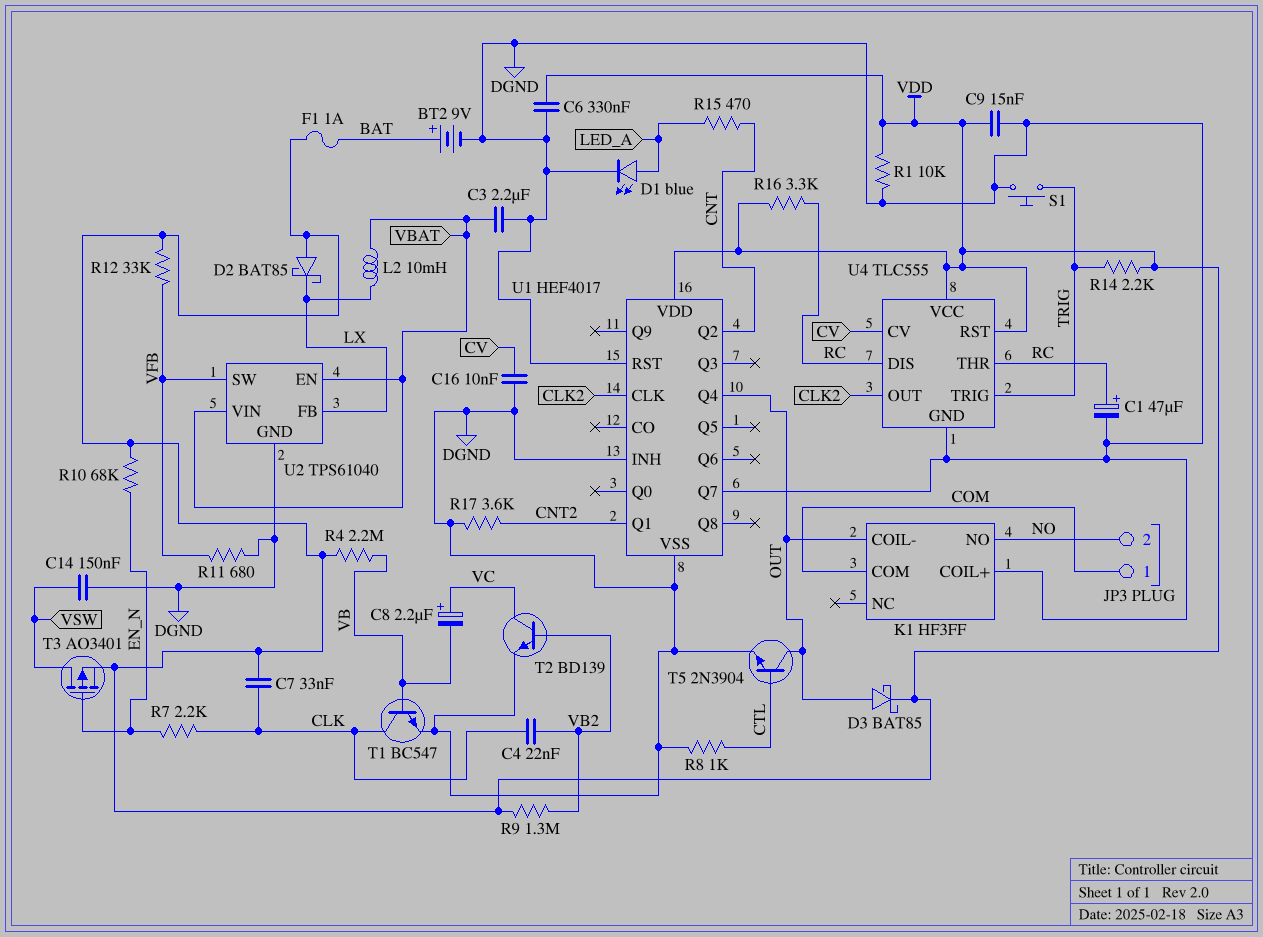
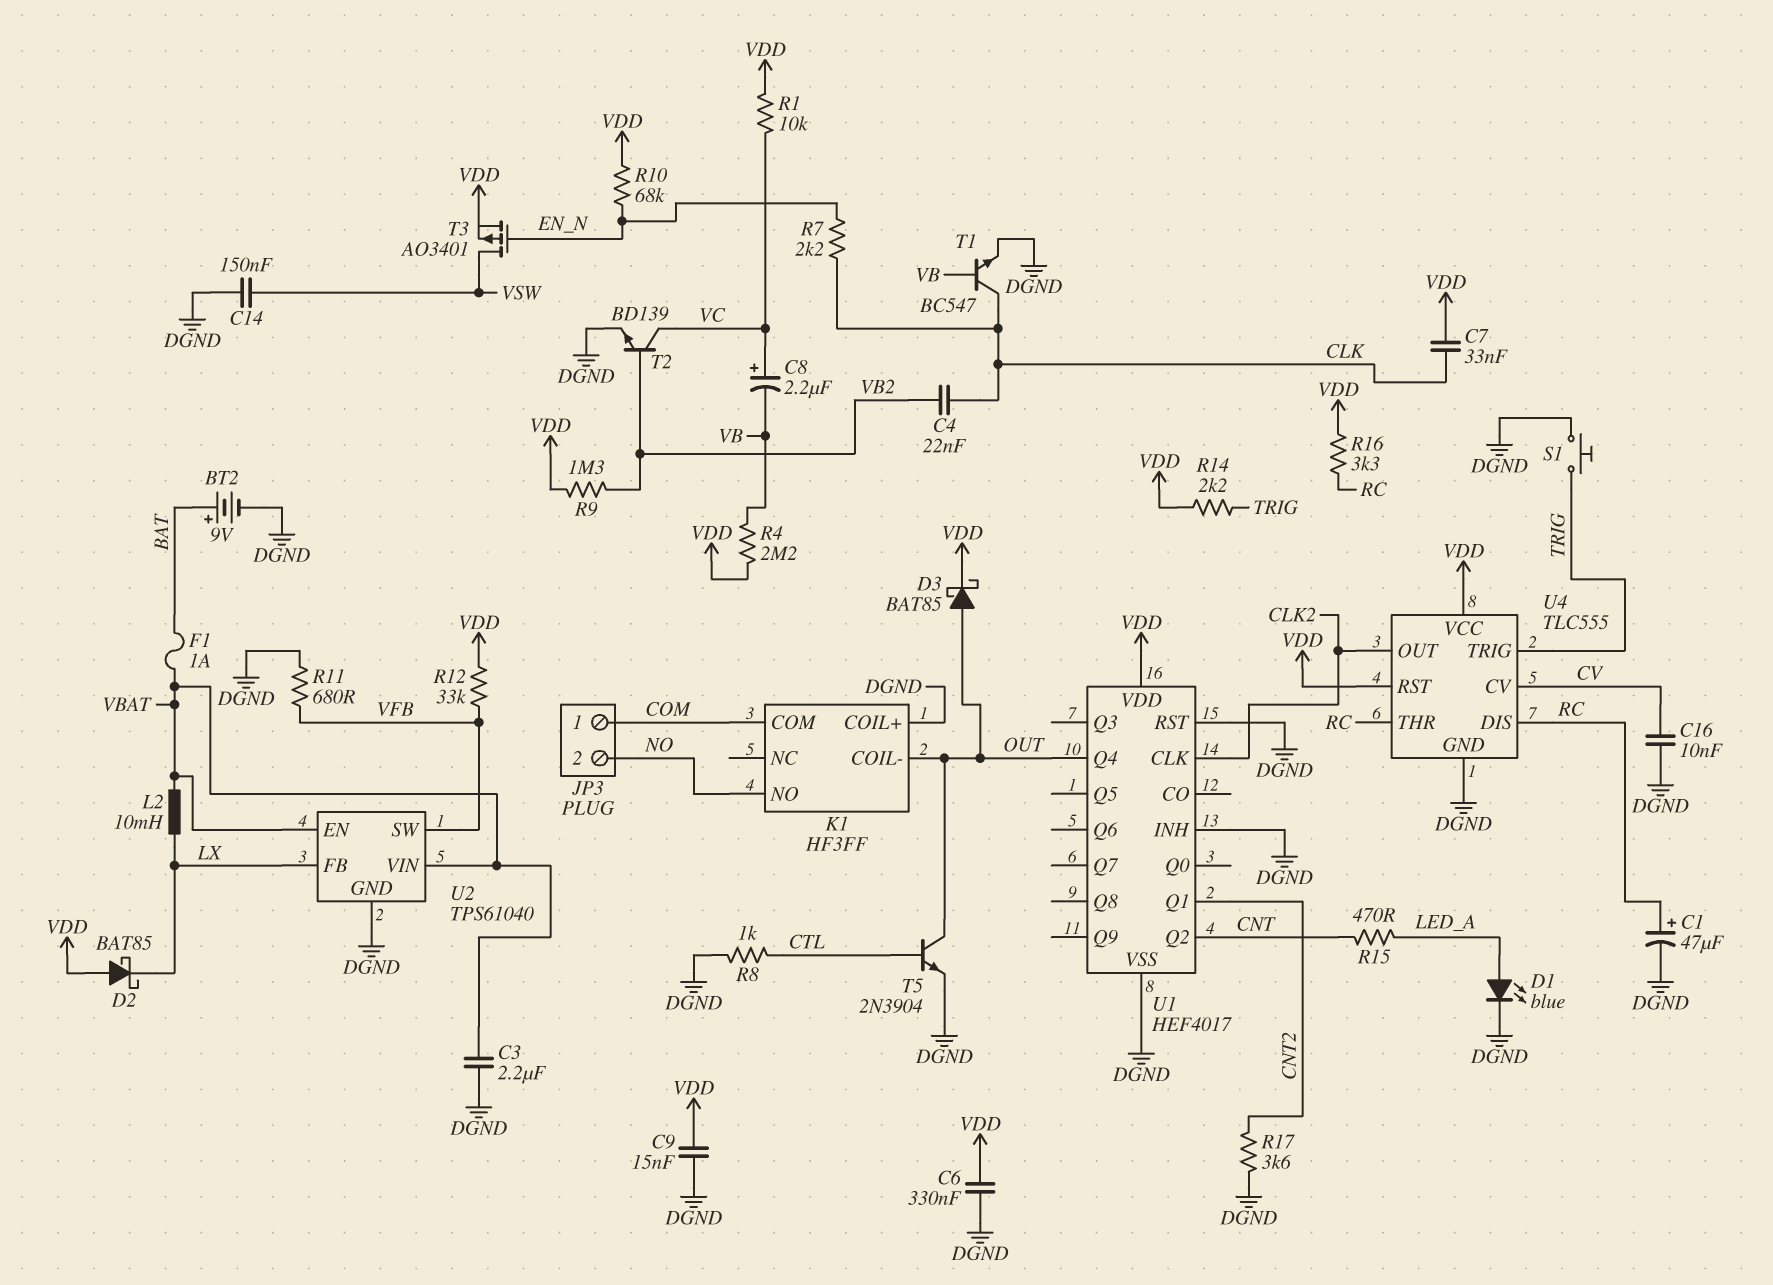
F1: 1A (BAT, VDD) -> 1A (BAT, VBAT)
R1: 10k (DGND, VDD) -> 10k (VC, VDD)
U1 pin Q7: DGND -> none

